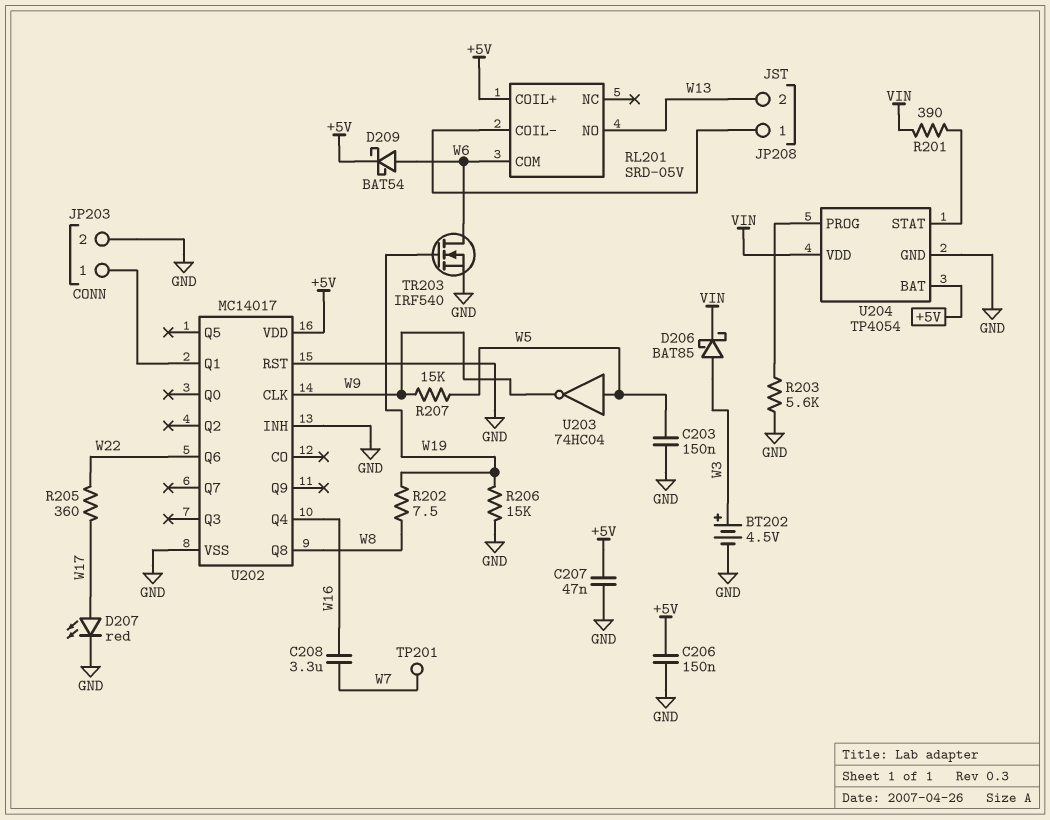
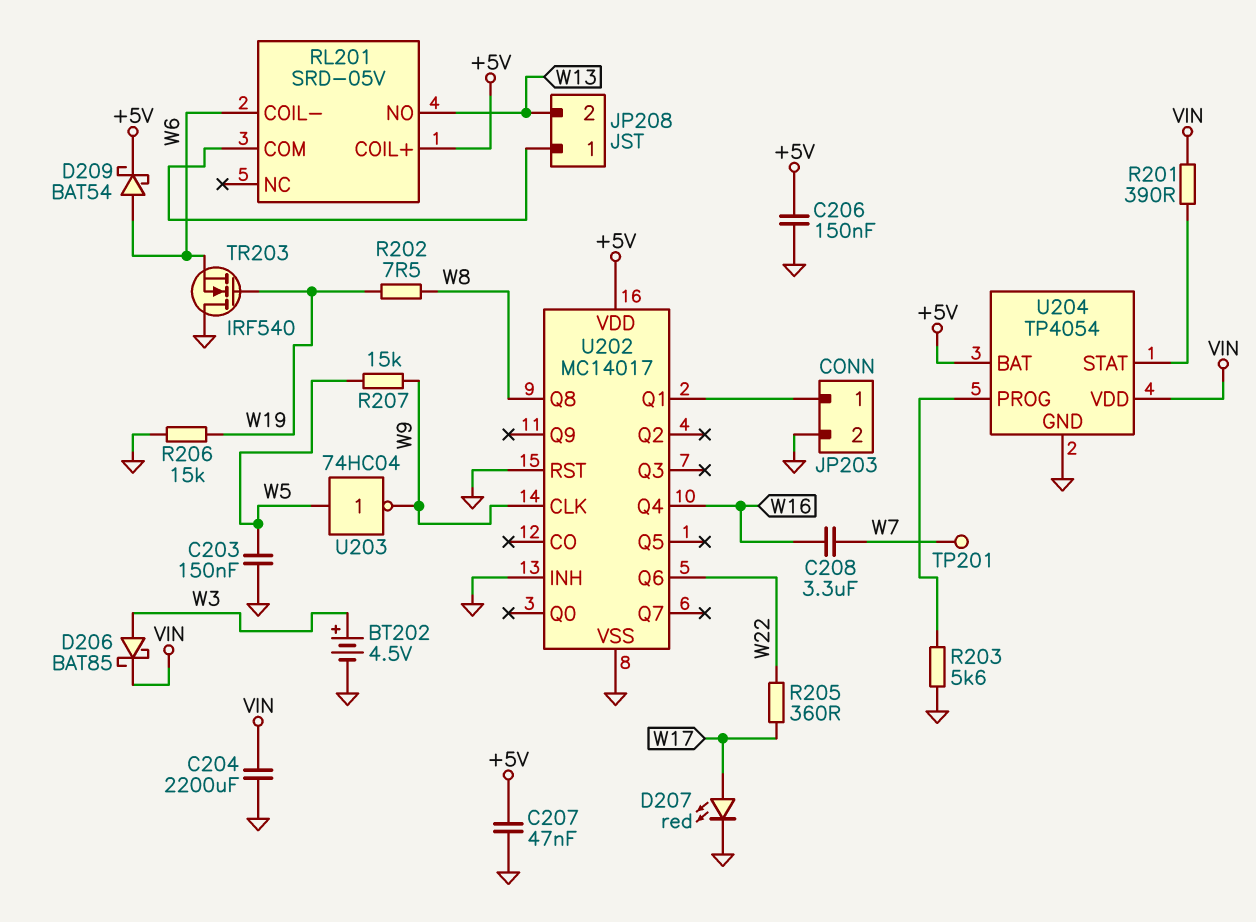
C204: none -> 2200uF (GND, VIN)
RL201 pin COIL-: JP208/1 -> W6
RL201 pin COM: W6 -> JP208/1
TR203: NMOS IRF540 (G W19, D W6, S GND) -> NMOS IRF540 (G W19, D GND, S W6)

